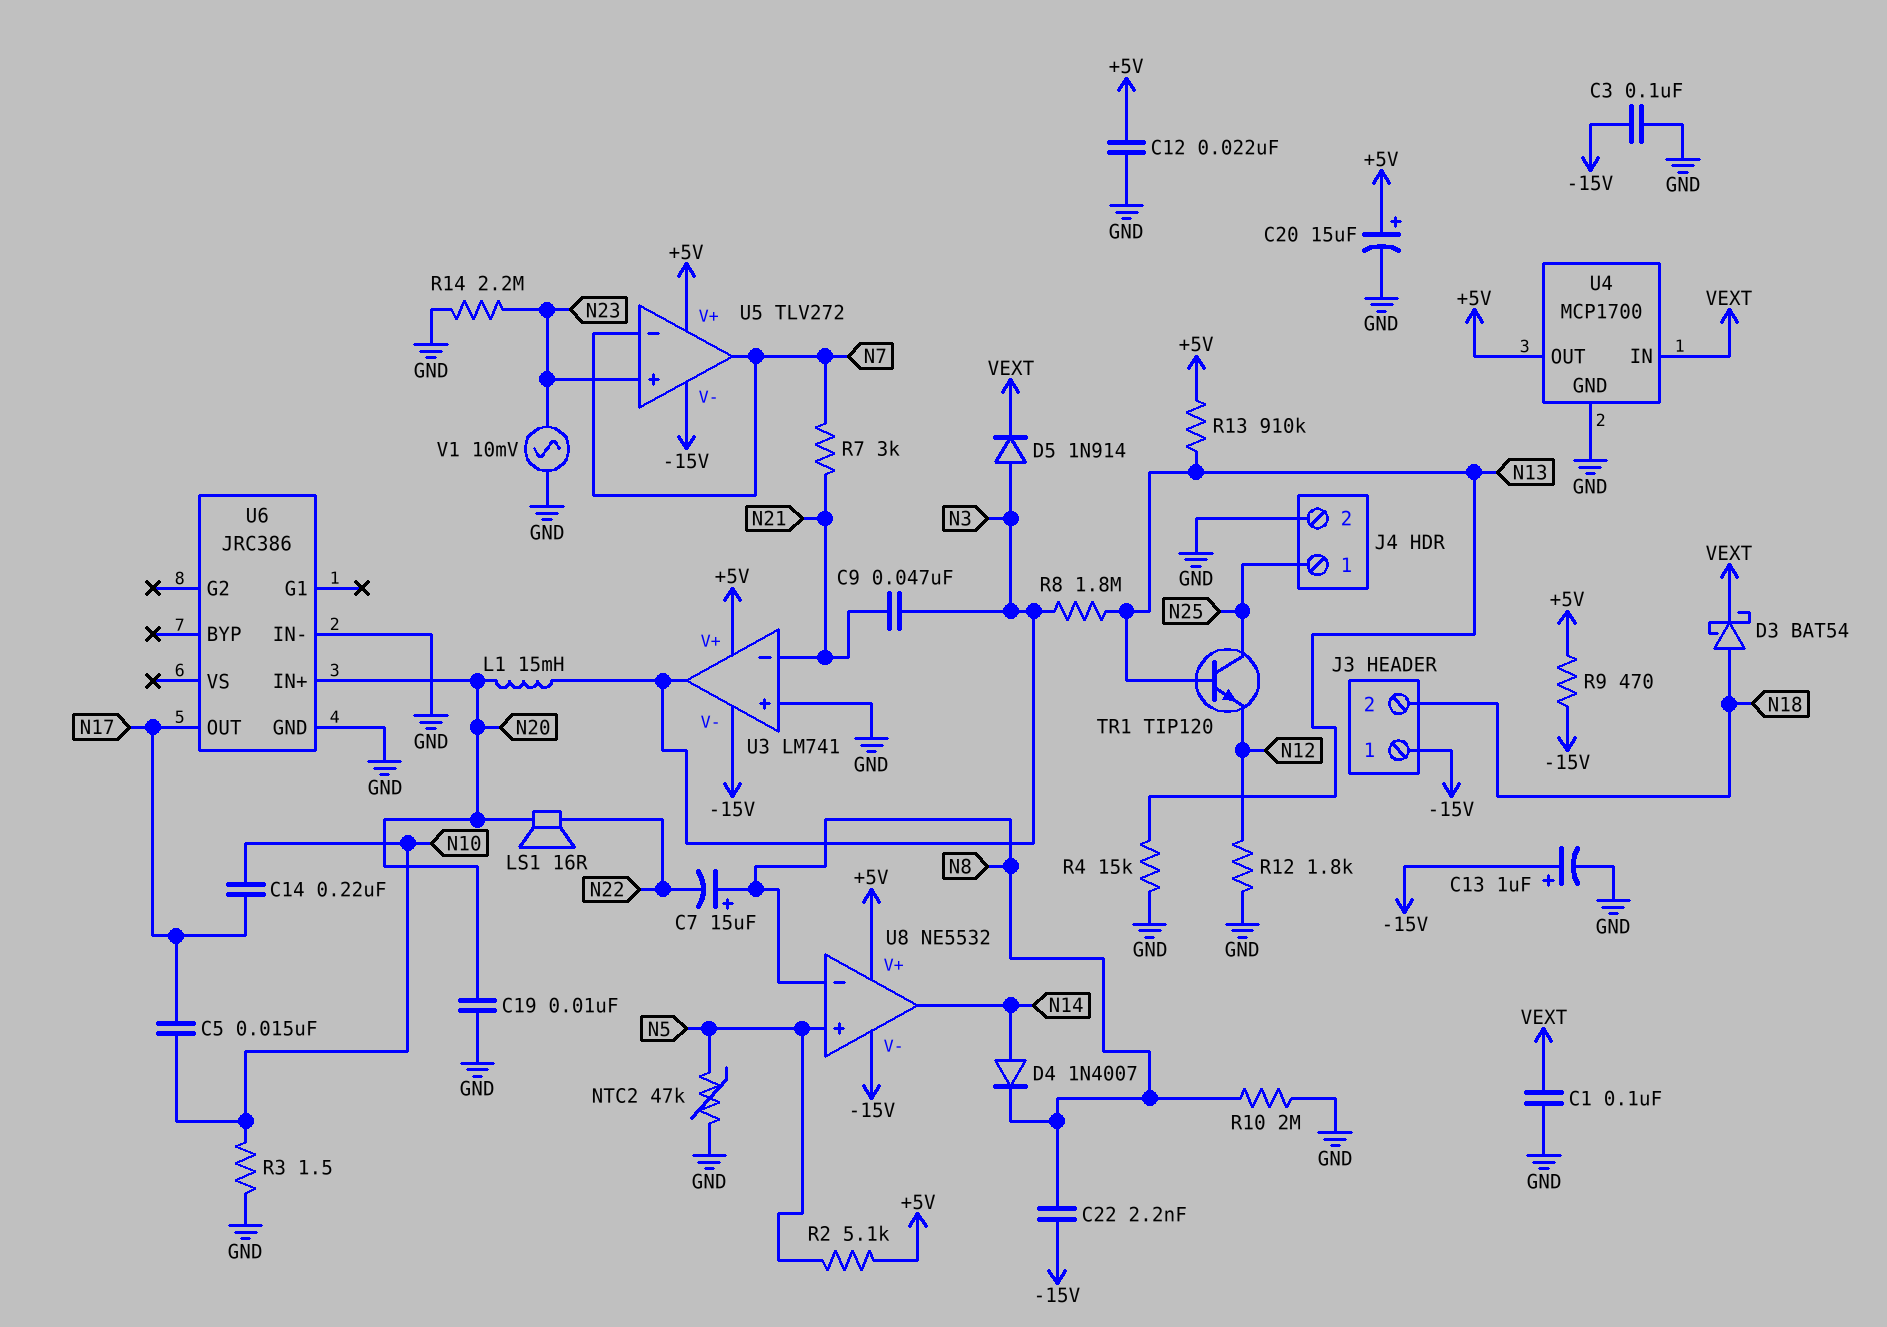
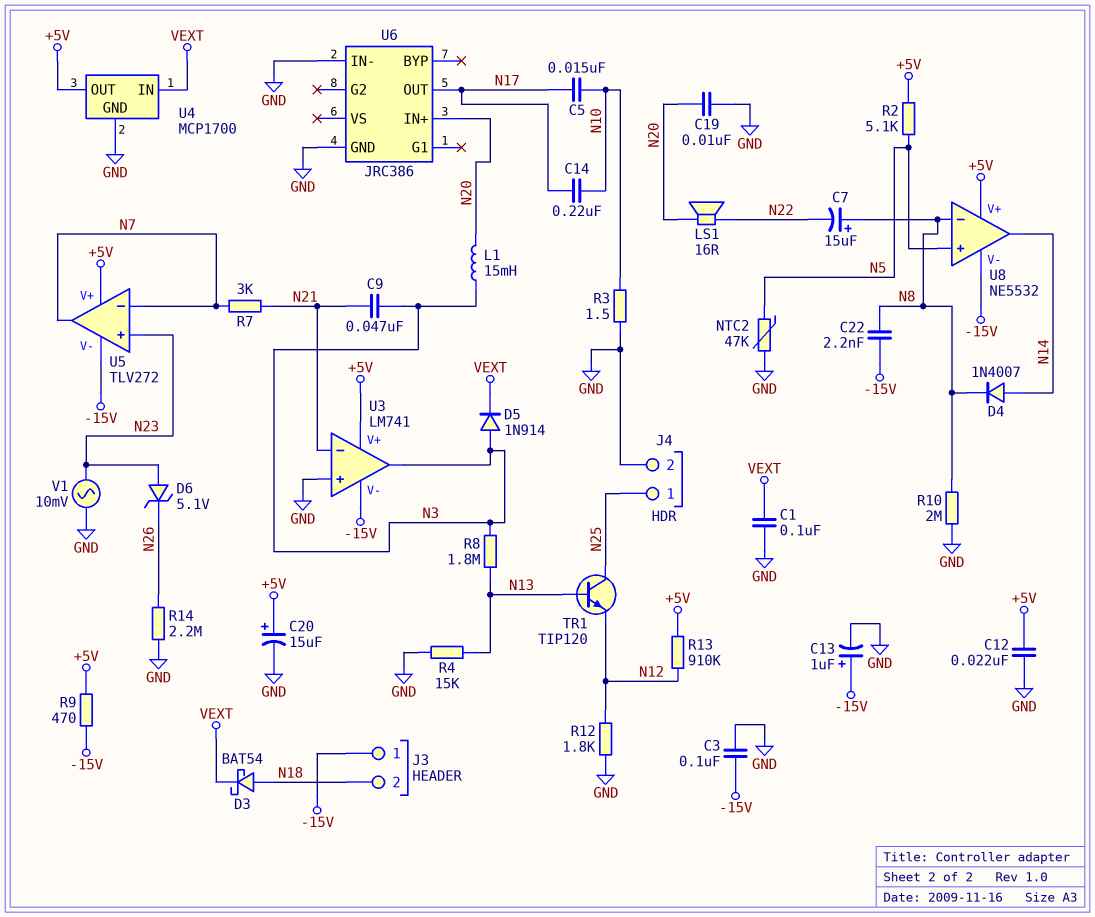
D6: none -> zener 5.1V (A N23, K N26)
R13: 910k (+5V, N13) -> 910k (+5V, N12)
R14: 2.2M (GND, N23) -> 2.2M (GND, N26)

